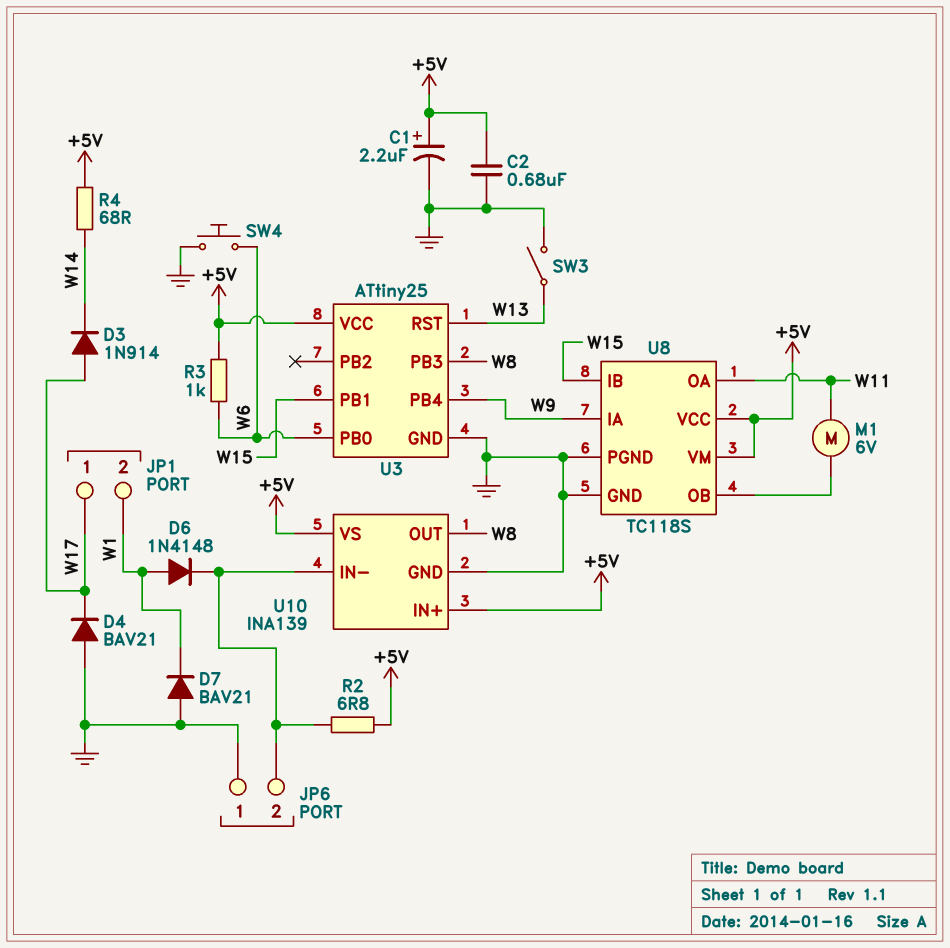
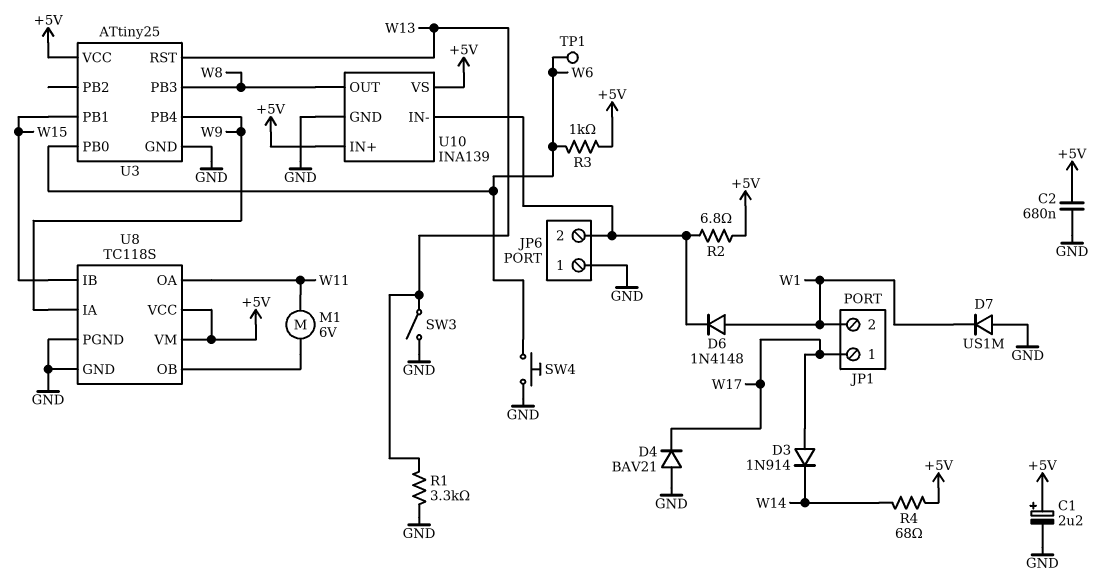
D7: diode BAV21 (A GND, K W1) -> diode US1M (A GND, K W1)
R1: none -> 3.3k (GND, W13)
TP1: none -> test point (W6)

